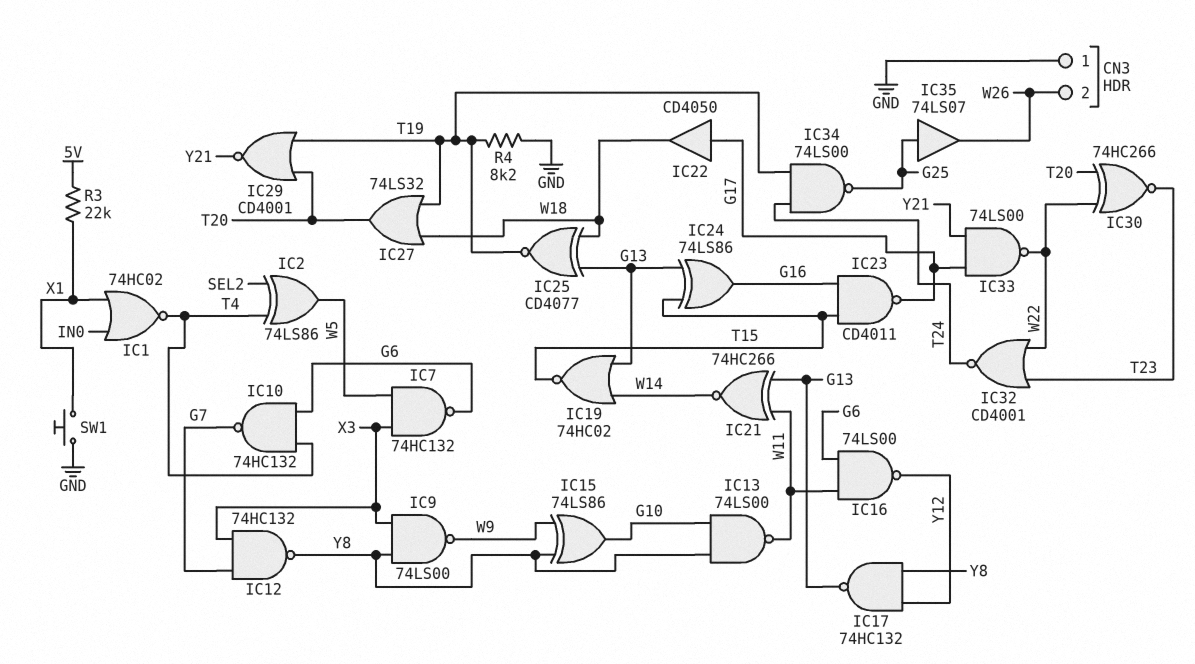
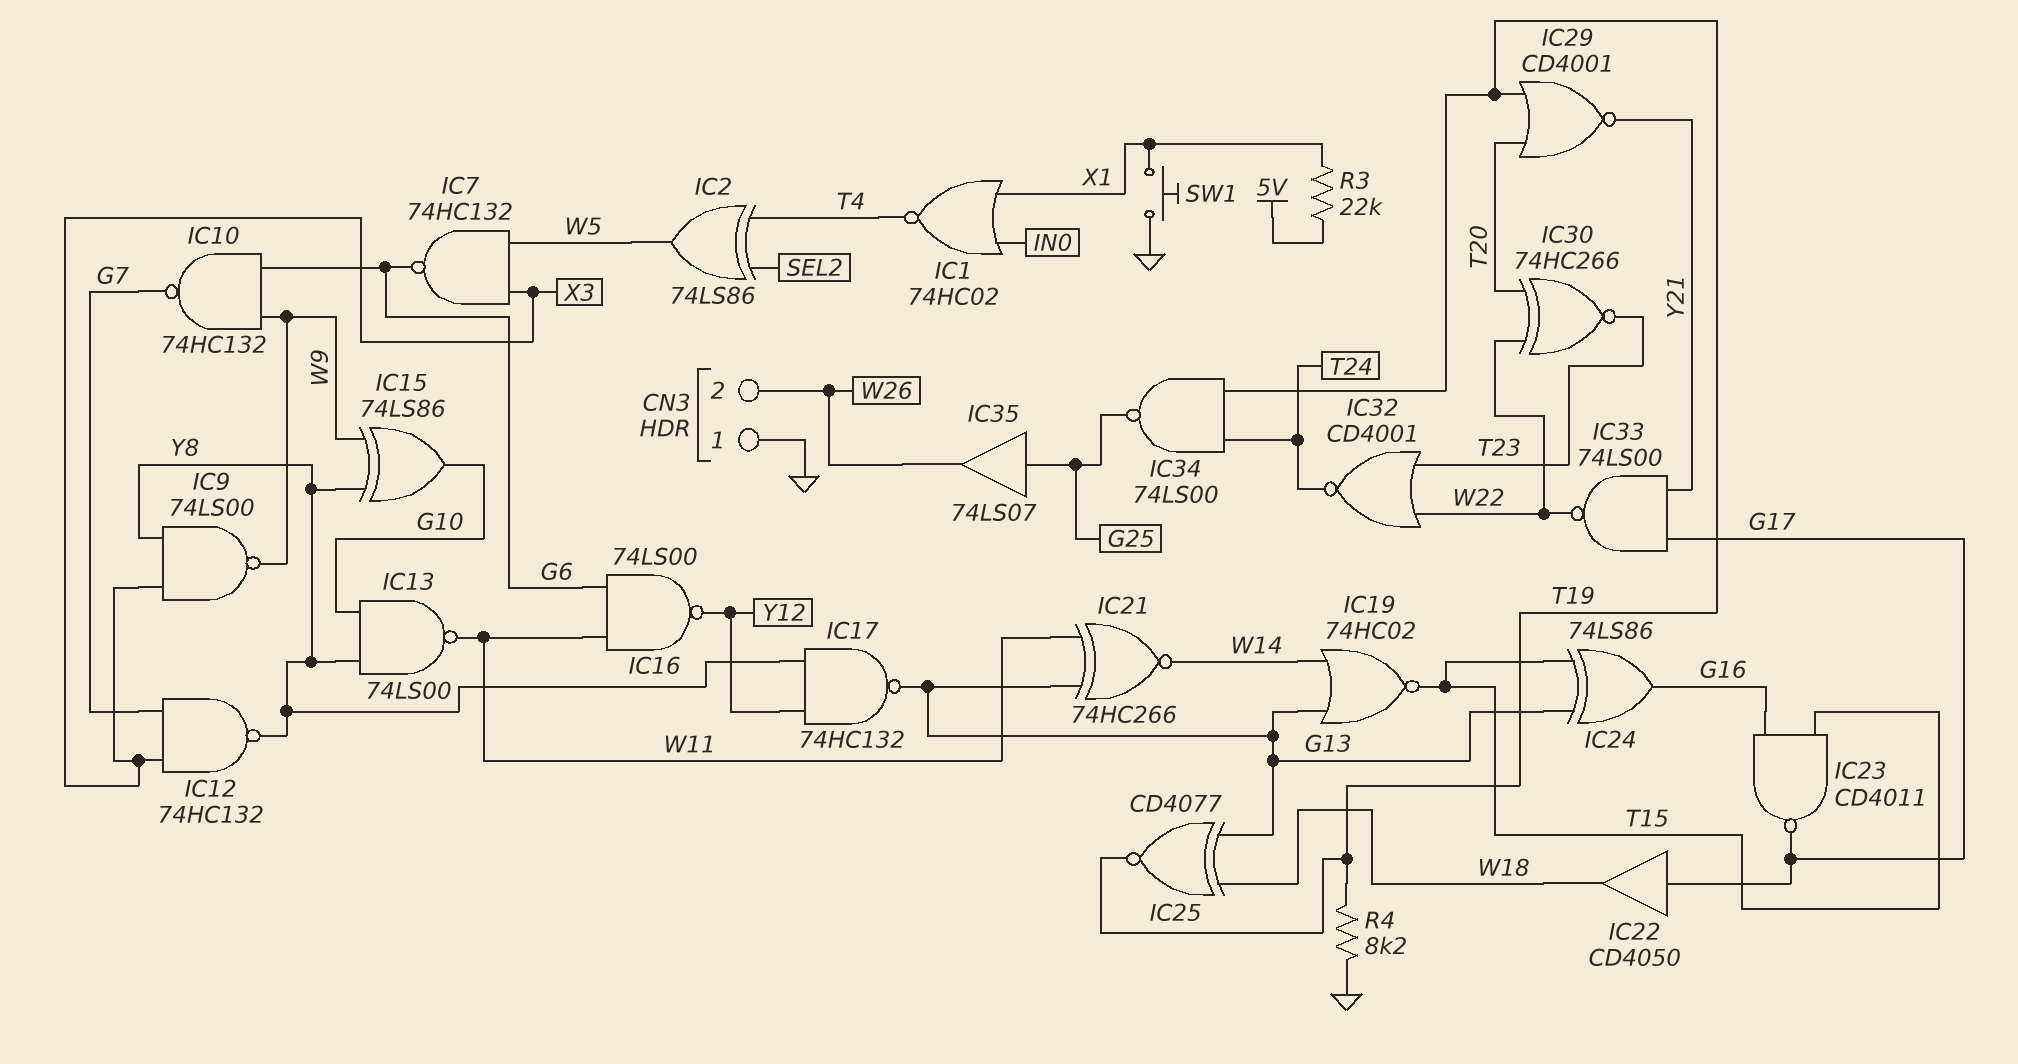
IC10: NAND 74HC132 (in G6, in T4, out G7) -> NAND 74HC132 (in G6, in W9, out G7)
IC27: OR 74LS32 (in T19, in W18, out T20) -> none

